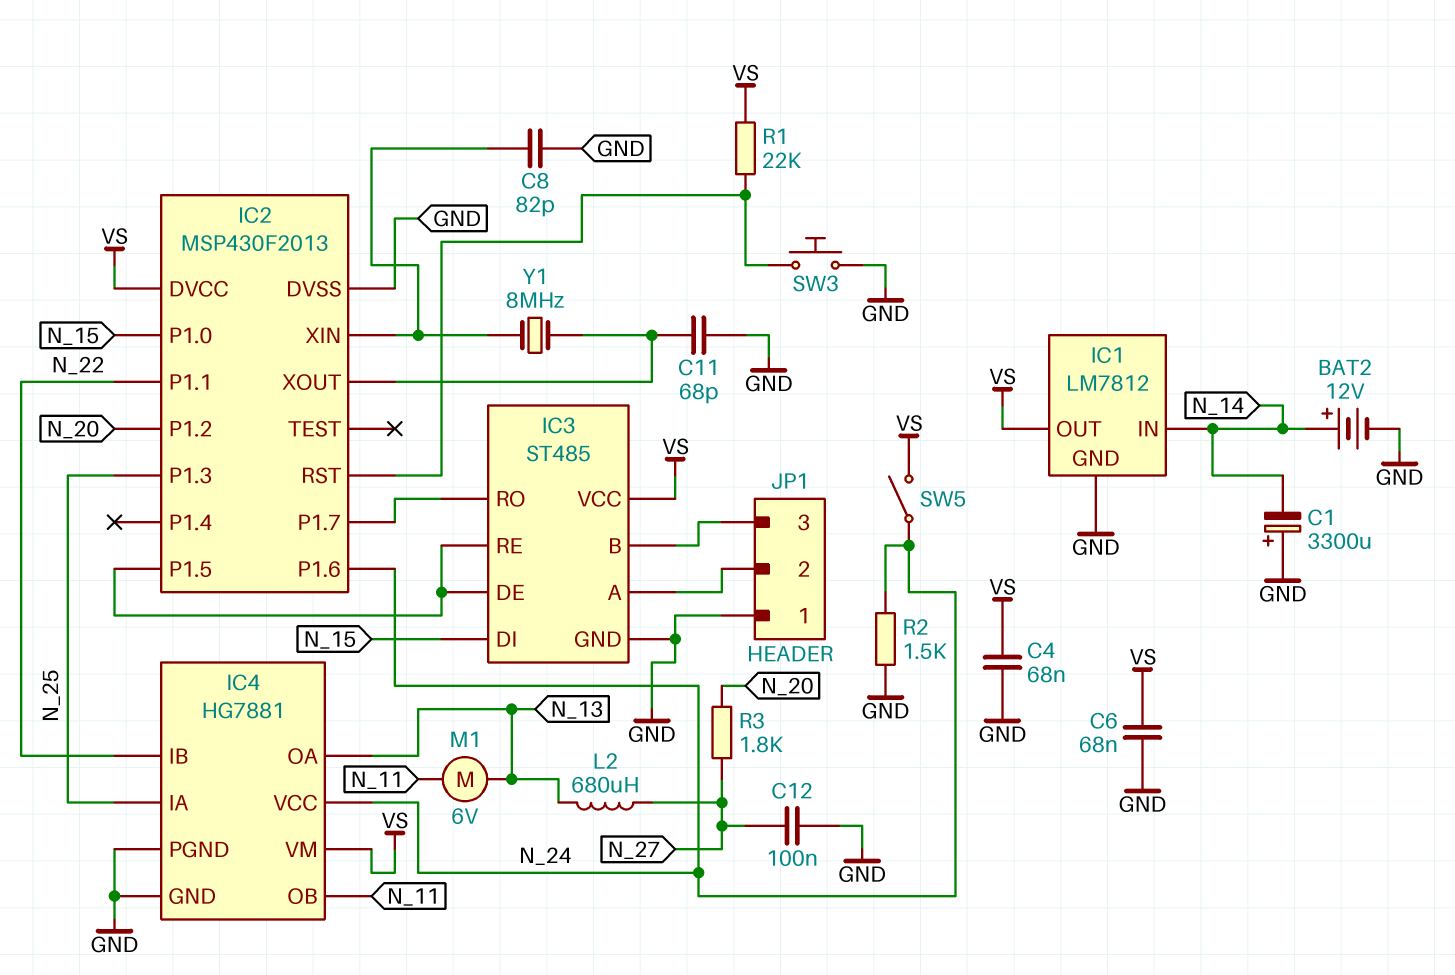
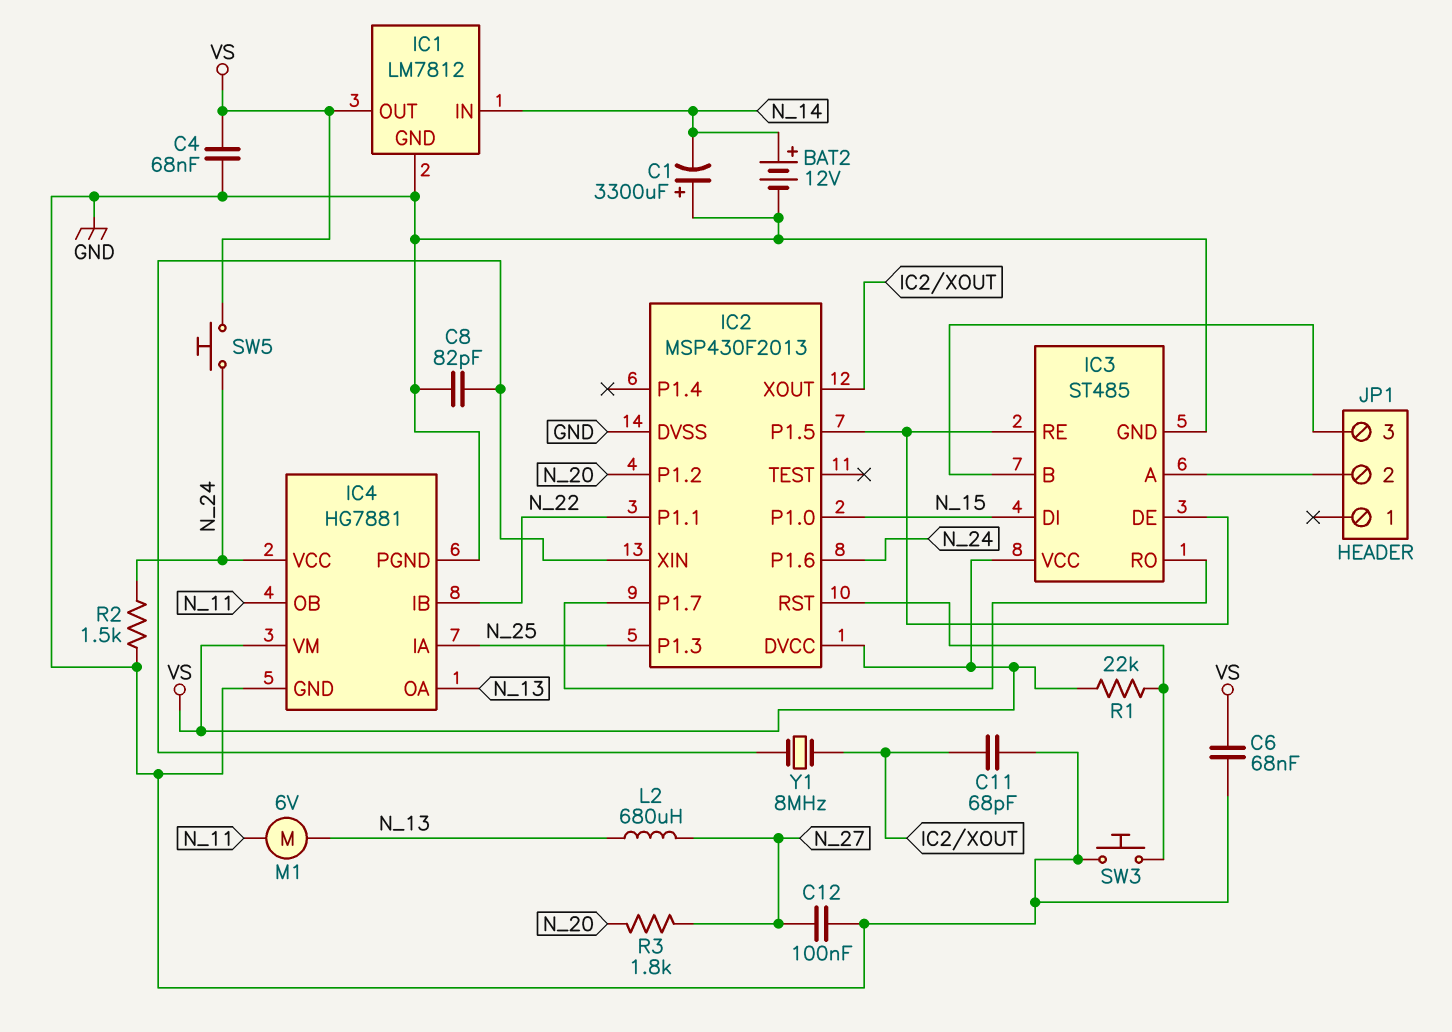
JP1 pin 1: GND -> none
SW5: switch (N_24, VS) -> button (N_24, VS)

